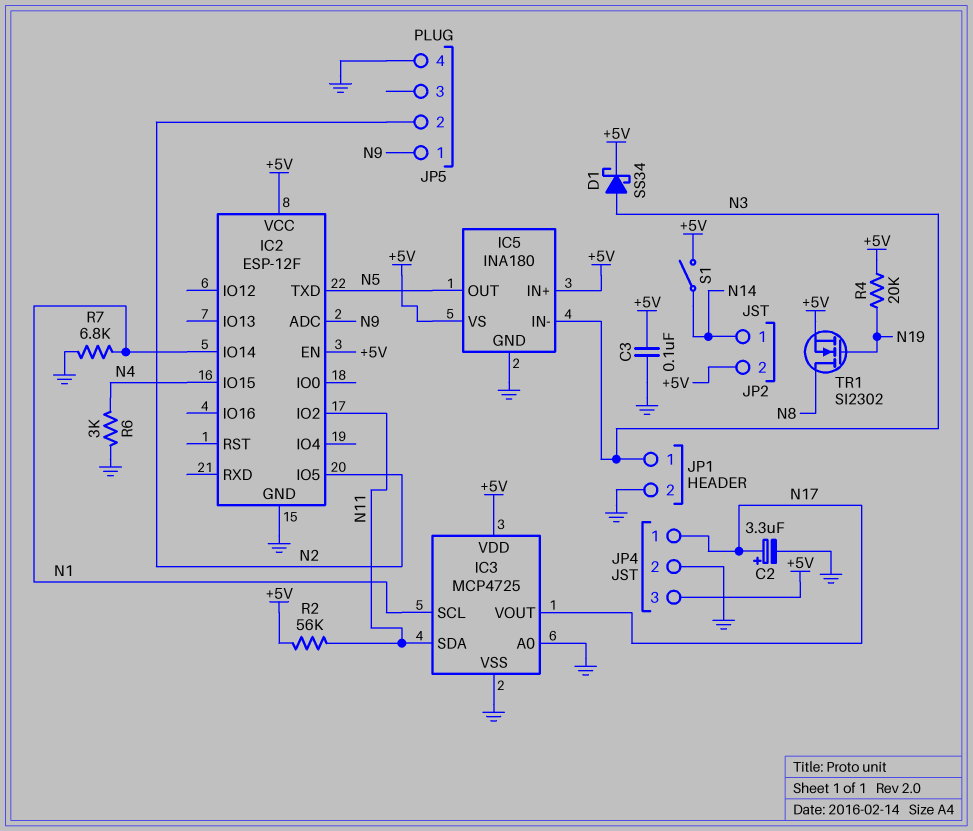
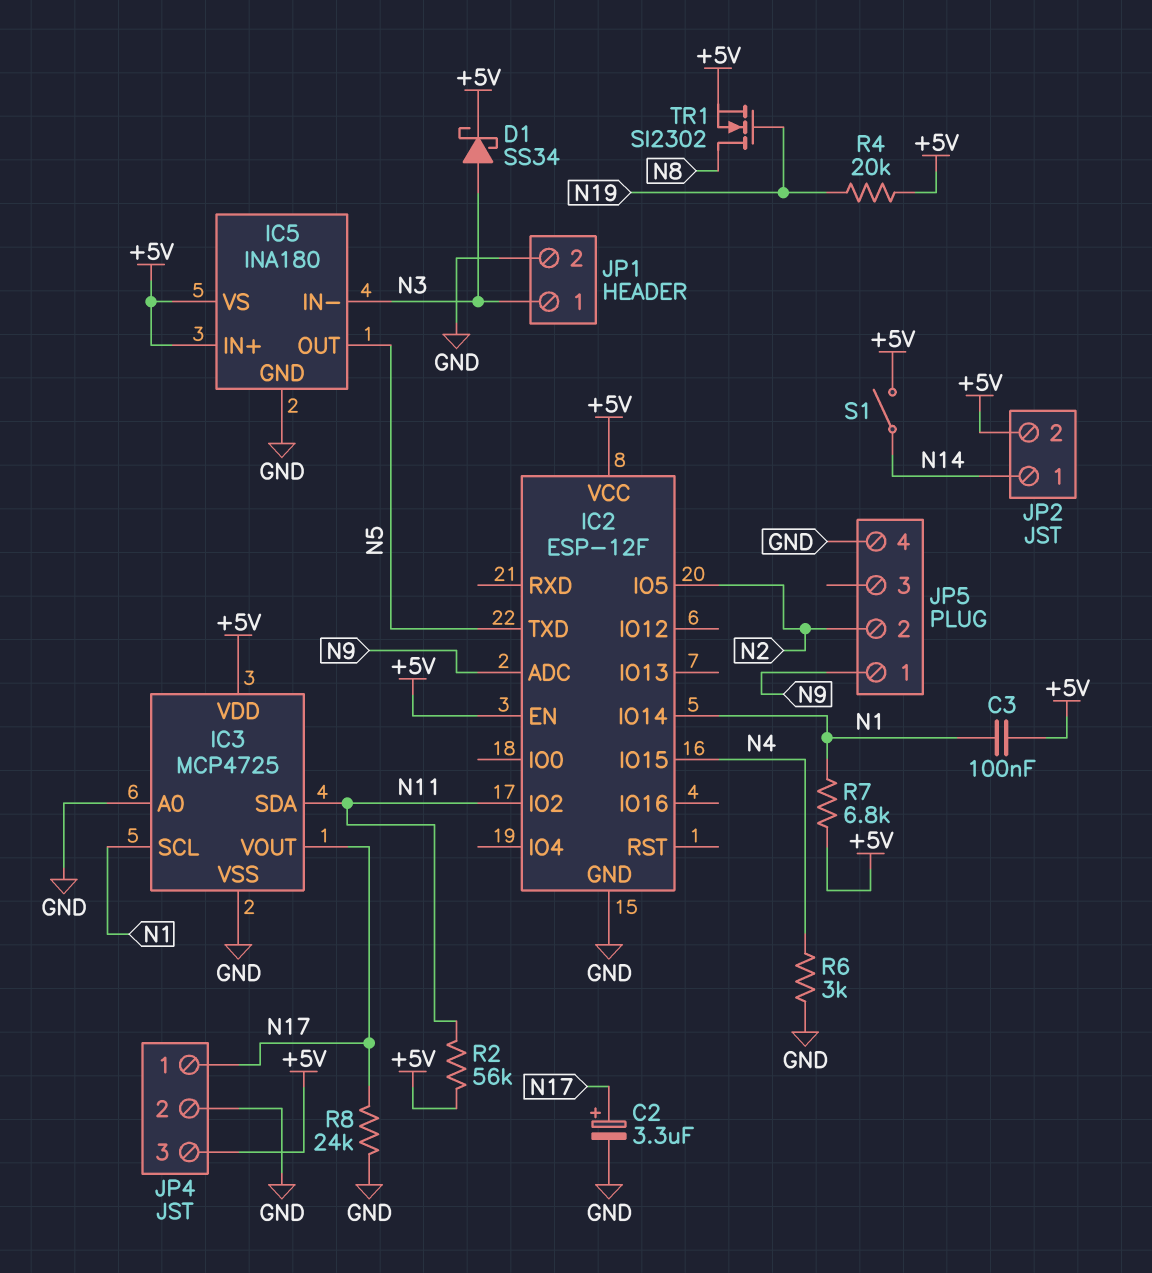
C3: 100nF (+5V, GND) -> 100nF (+5V, N1)
R7: 6.8k (GND, N1) -> 6.8k (+5V, N1)
R8: none -> 24k (GND, N17)

